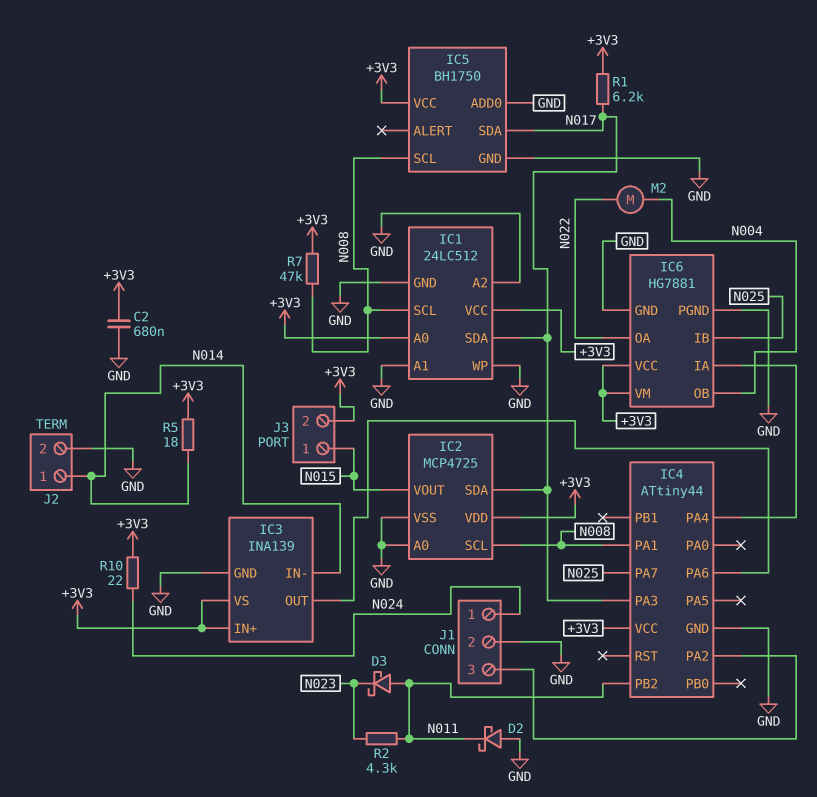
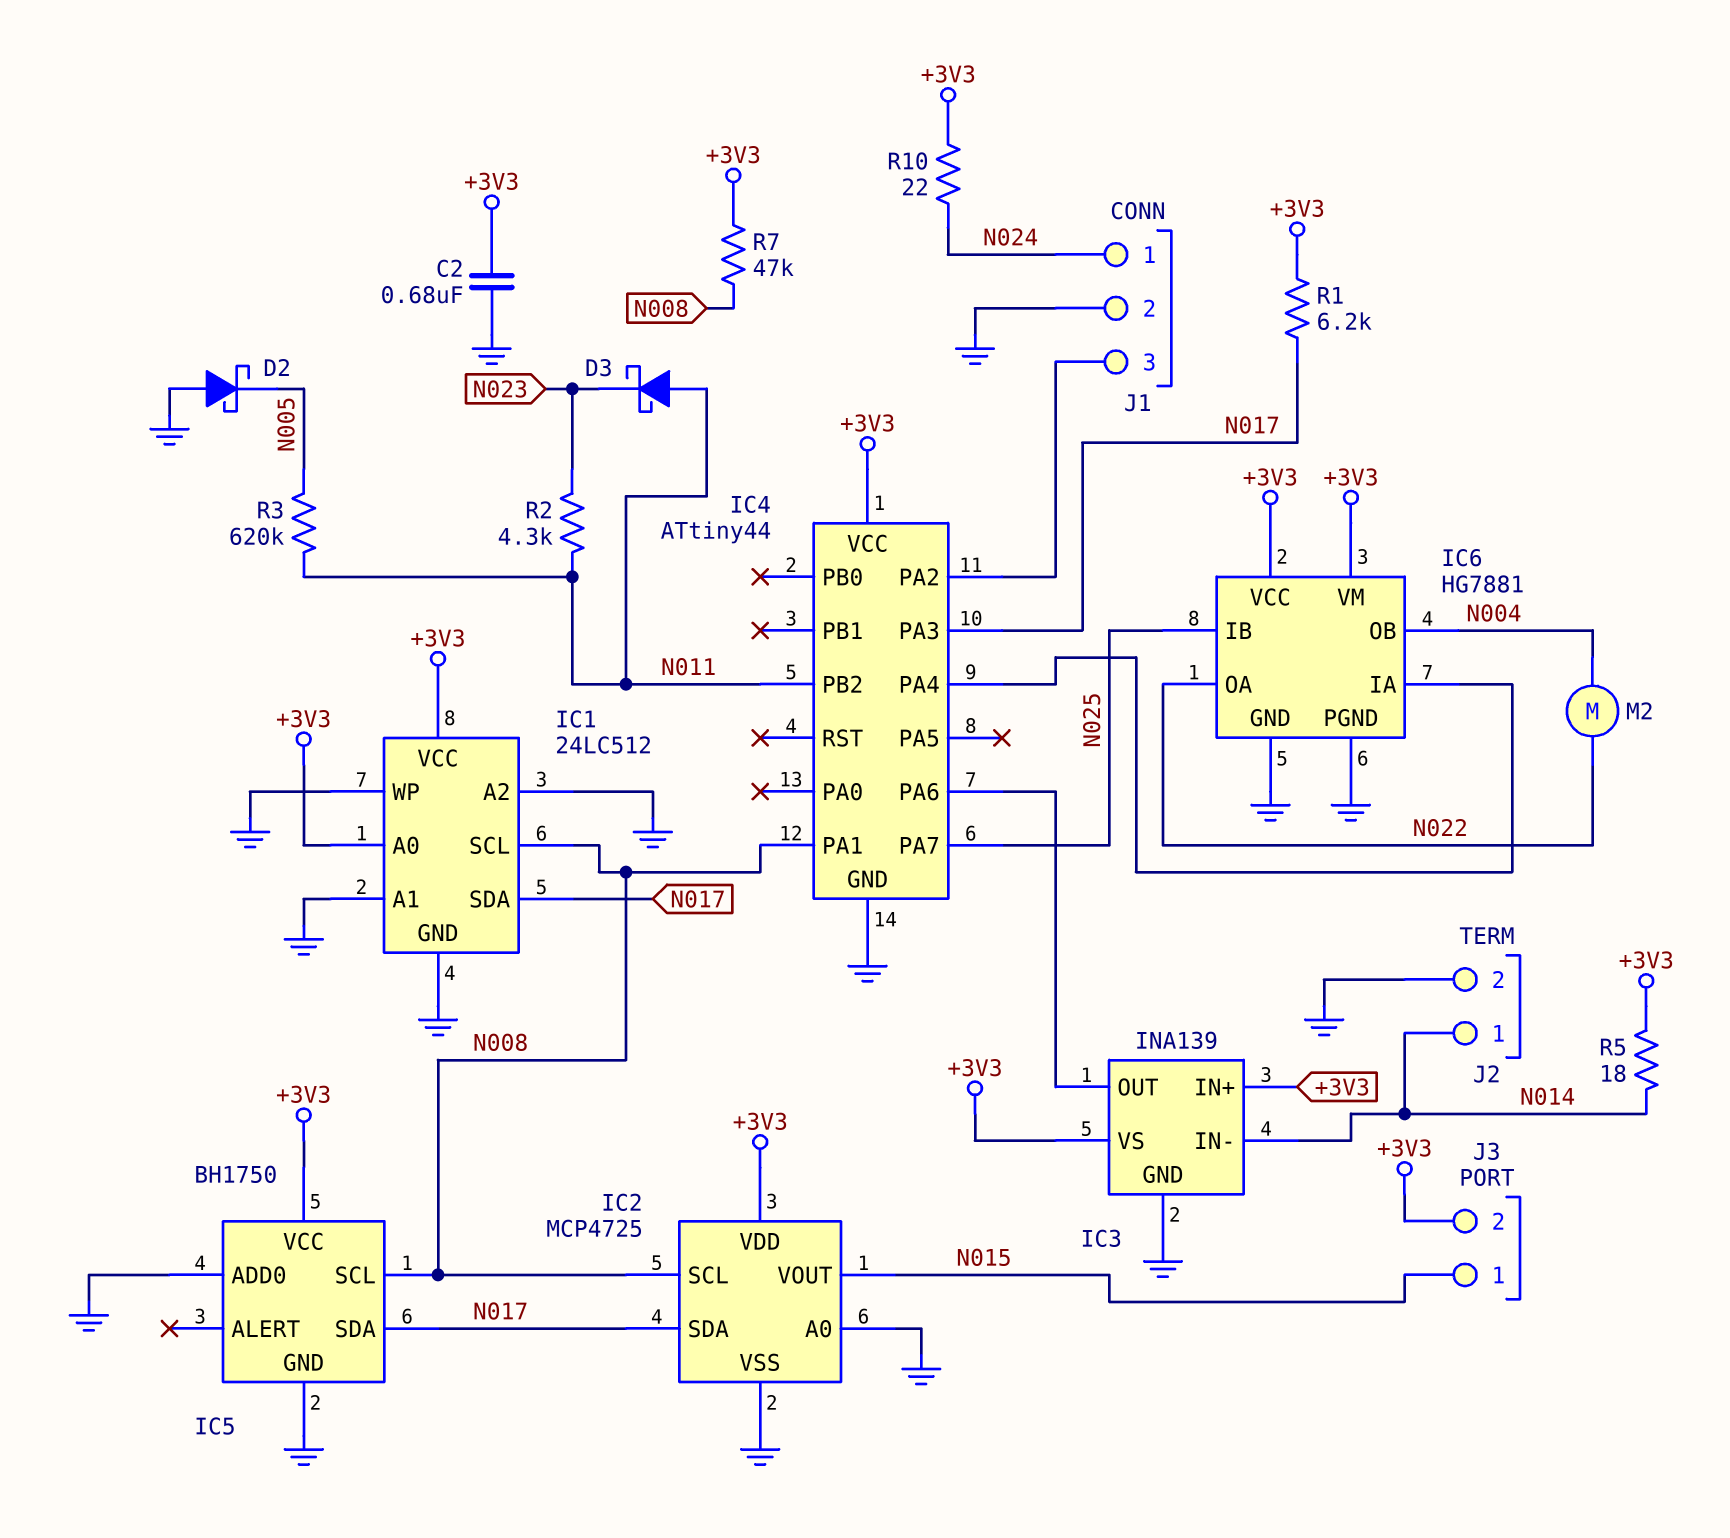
D2: schottky (A GND, K N011) -> schottky (A GND, K N005)
R3: none -> 620k (N005, N011)

